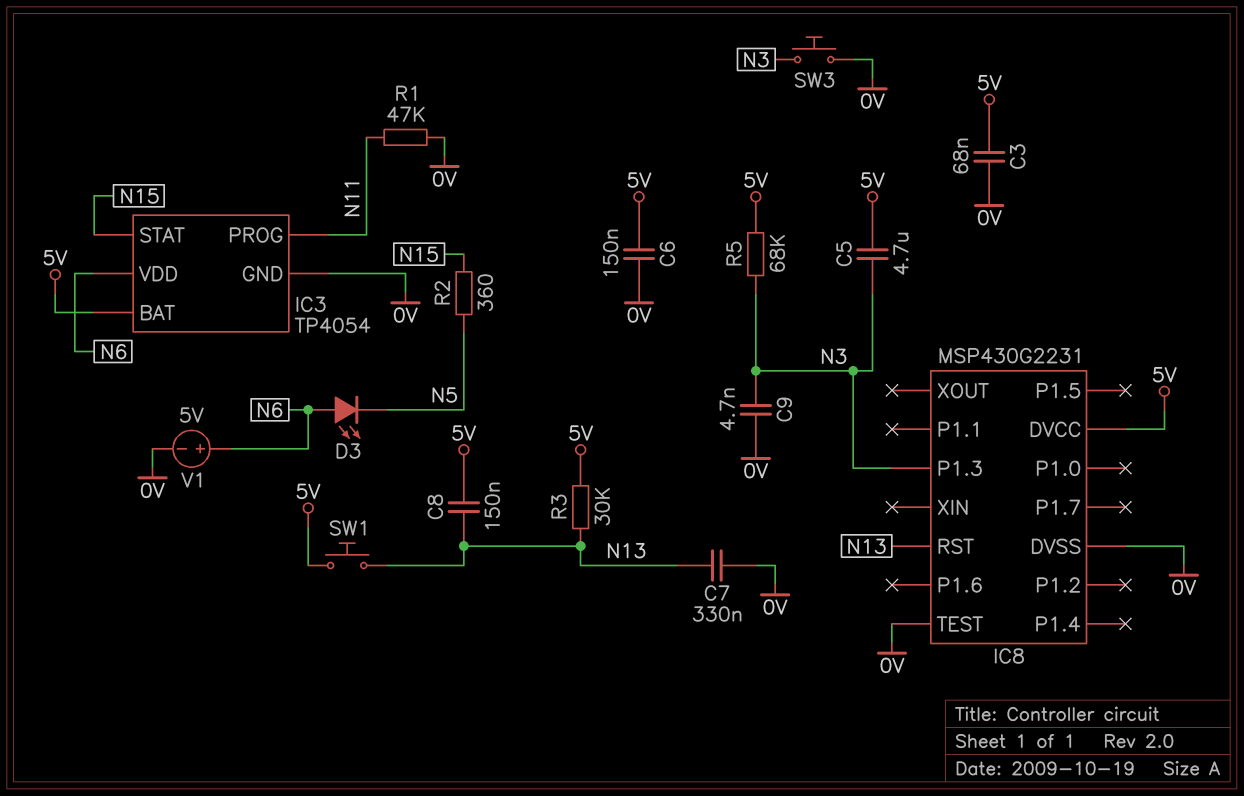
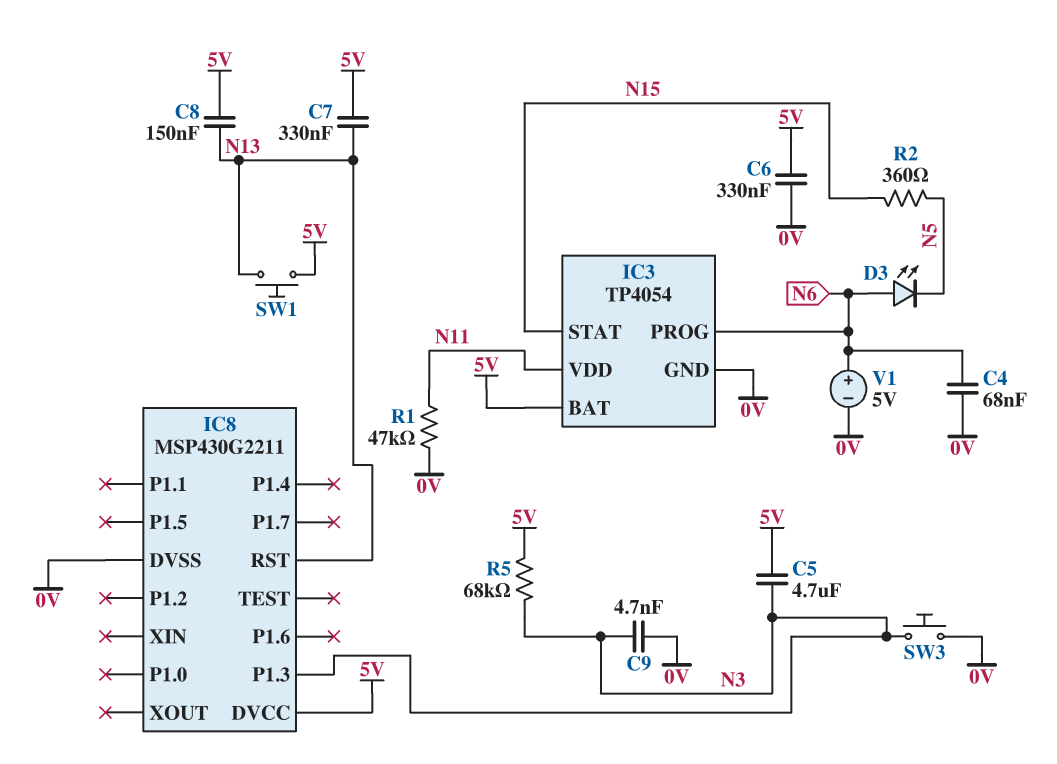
C3: 68nF (0V, 5V) -> none
C4: none -> 68nF (0V, N6)
C6: 150nF (0V, 5V) -> 330nF (0V, 5V)
C7: 330nF (0V, N13) -> 330nF (5V, N13)
IC3 pin PROG: N11 -> N6
IC3 pin VDD: N6 -> N11
IC8: MSP430G2231 -> MSP430G2211
IC8 pin TEST: 0V -> none
R3: 30k (5V, N13) -> none

